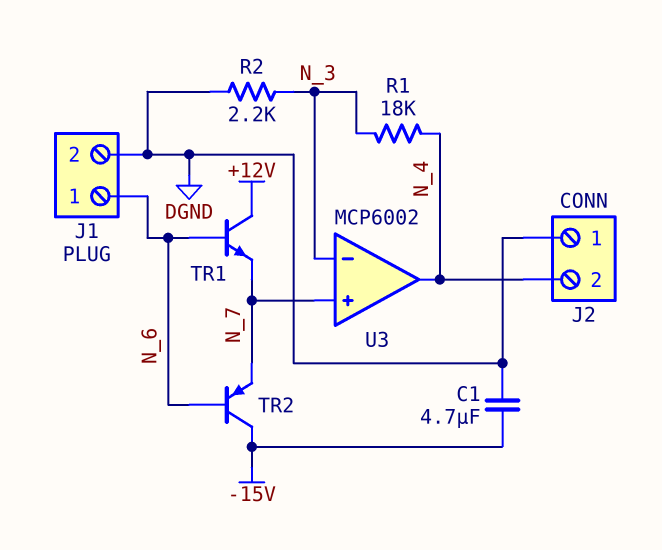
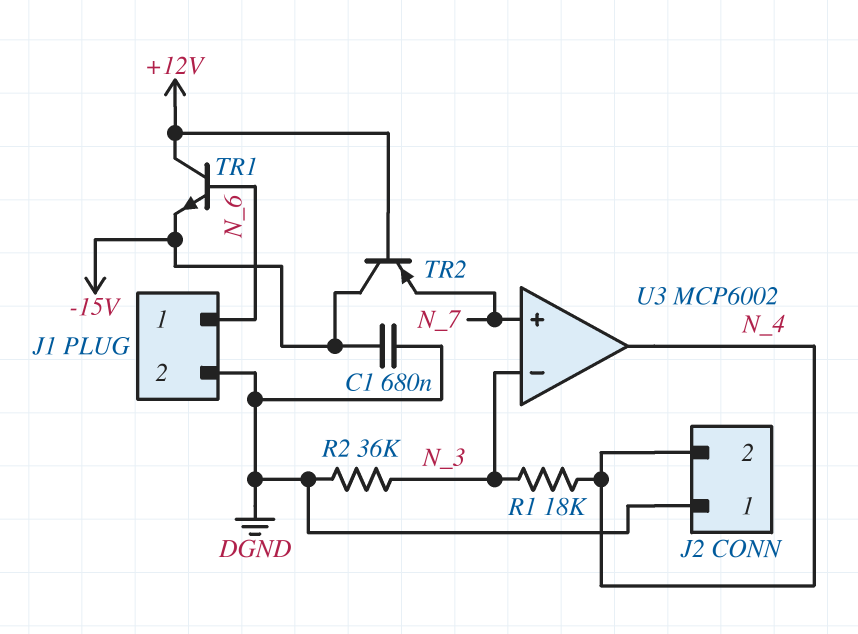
C1: 4.7uF (-15V, DGND) -> 680nF (-15V, DGND)
R2: 2.2k (DGND, N_3) -> 36k (DGND, N_3)
TR1: NPN (B N_6, C +12V, E N_7) -> NPN (B N_6, C +12V, E -15V)
TR2: PNP (B N_6, C -15V, E N_7) -> PNP (B +12V, C -15V, E N_7)

